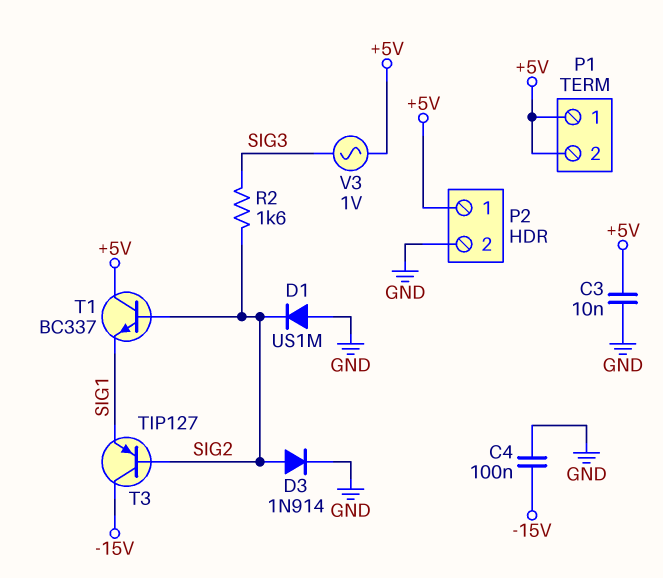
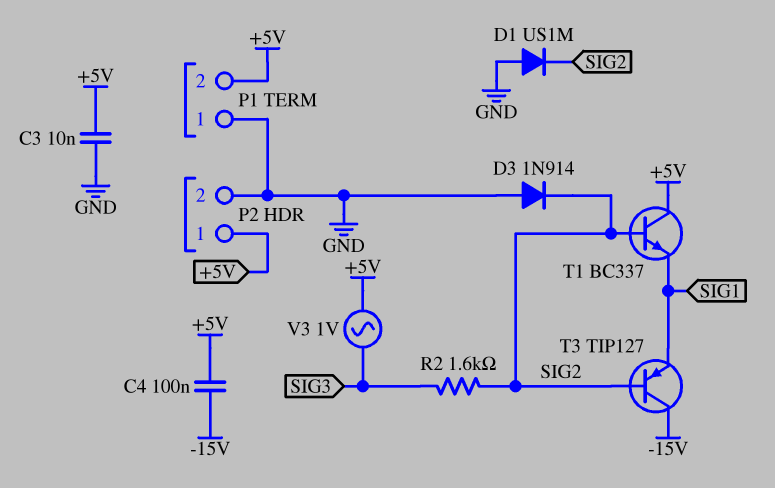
C4: 100nF (-15V, GND) -> 100nF (+5V, -15V)
D3: diode 1N914 (A SIG2, K GND) -> diode 1N914 (A GND, K SIG2)
P1 pin 1: +5V -> GND

